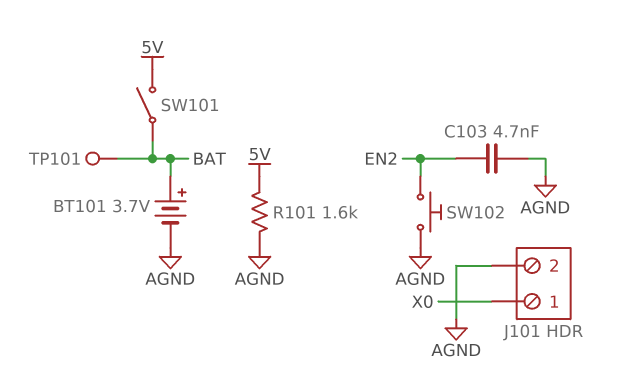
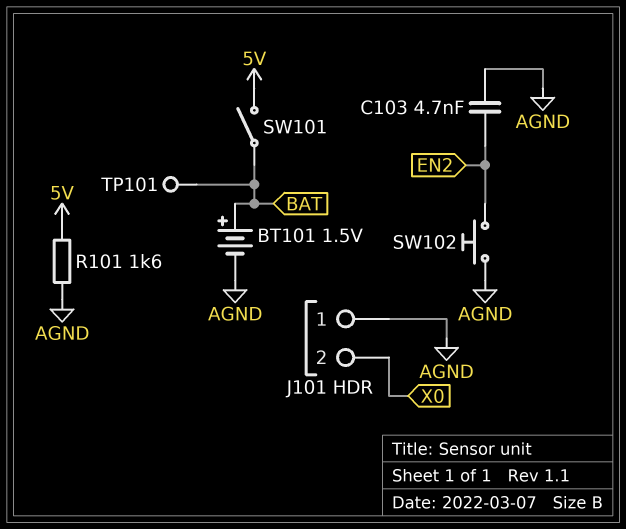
BT101: 3.7V (plus BAT, minus AGND) -> 1.5V (plus BAT, minus AGND)
J101 pin 1: X0 -> AGND
J101 pin 2: AGND -> X0

